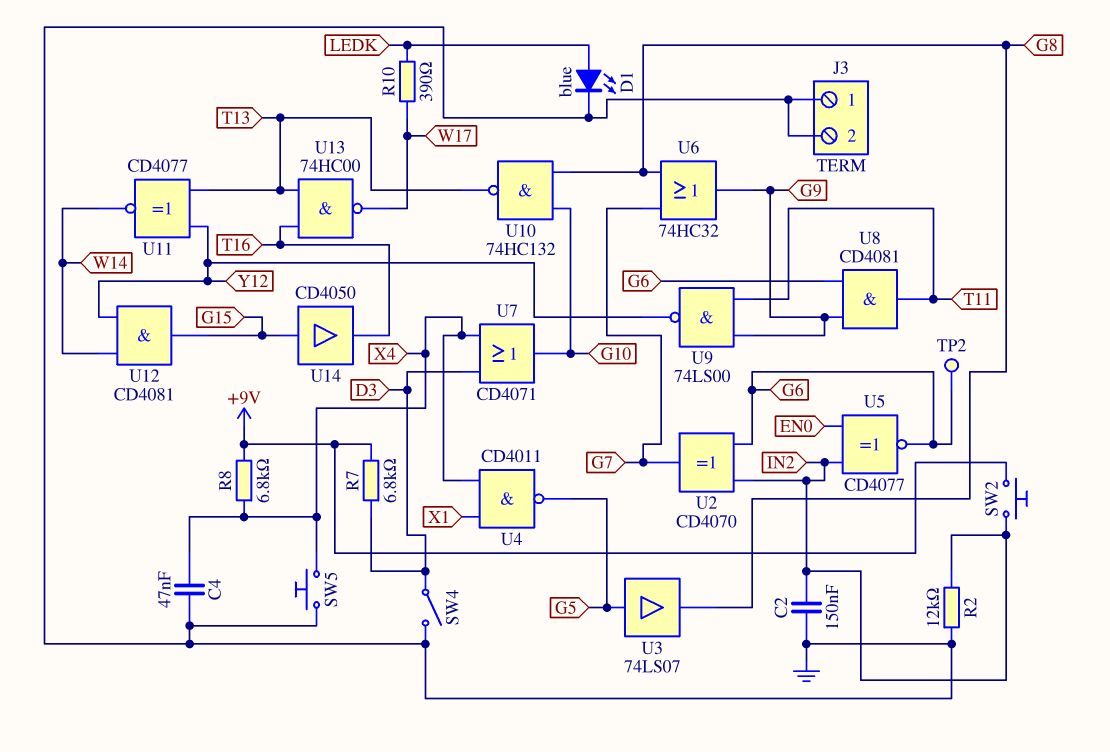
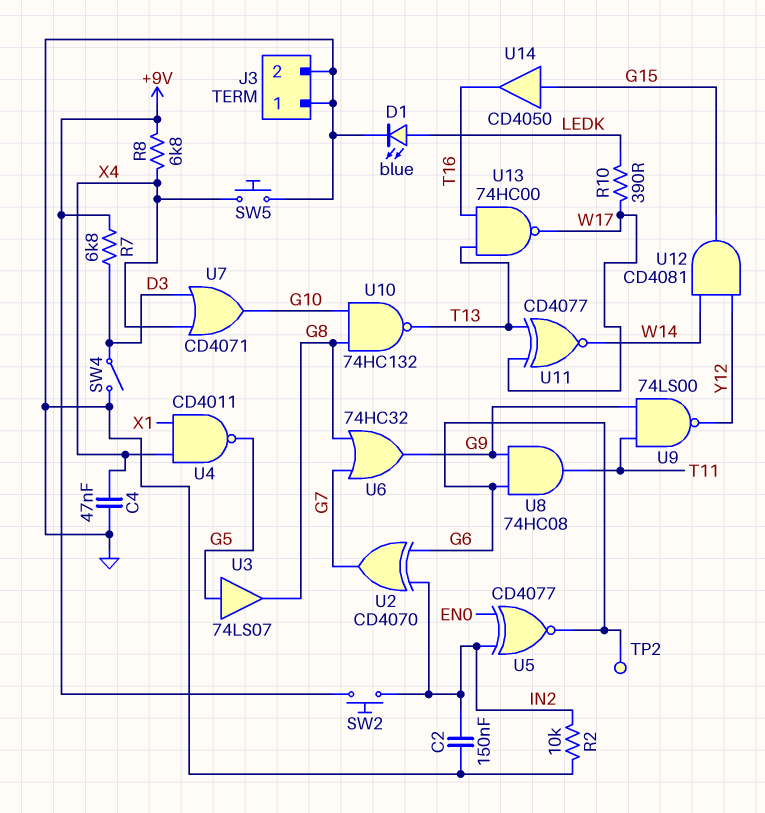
R2: 12k (GND, IN2) -> 10k (GND, IN2)
U8: AND CD4081 (in G6, in G9, out T11) -> AND 74HC08 (in G6, in G9, out T11)
U11: XNOR CD4077 (in T13, in Y12, out W14) -> XNOR CD4077 (in T13, in W17, out W14)

